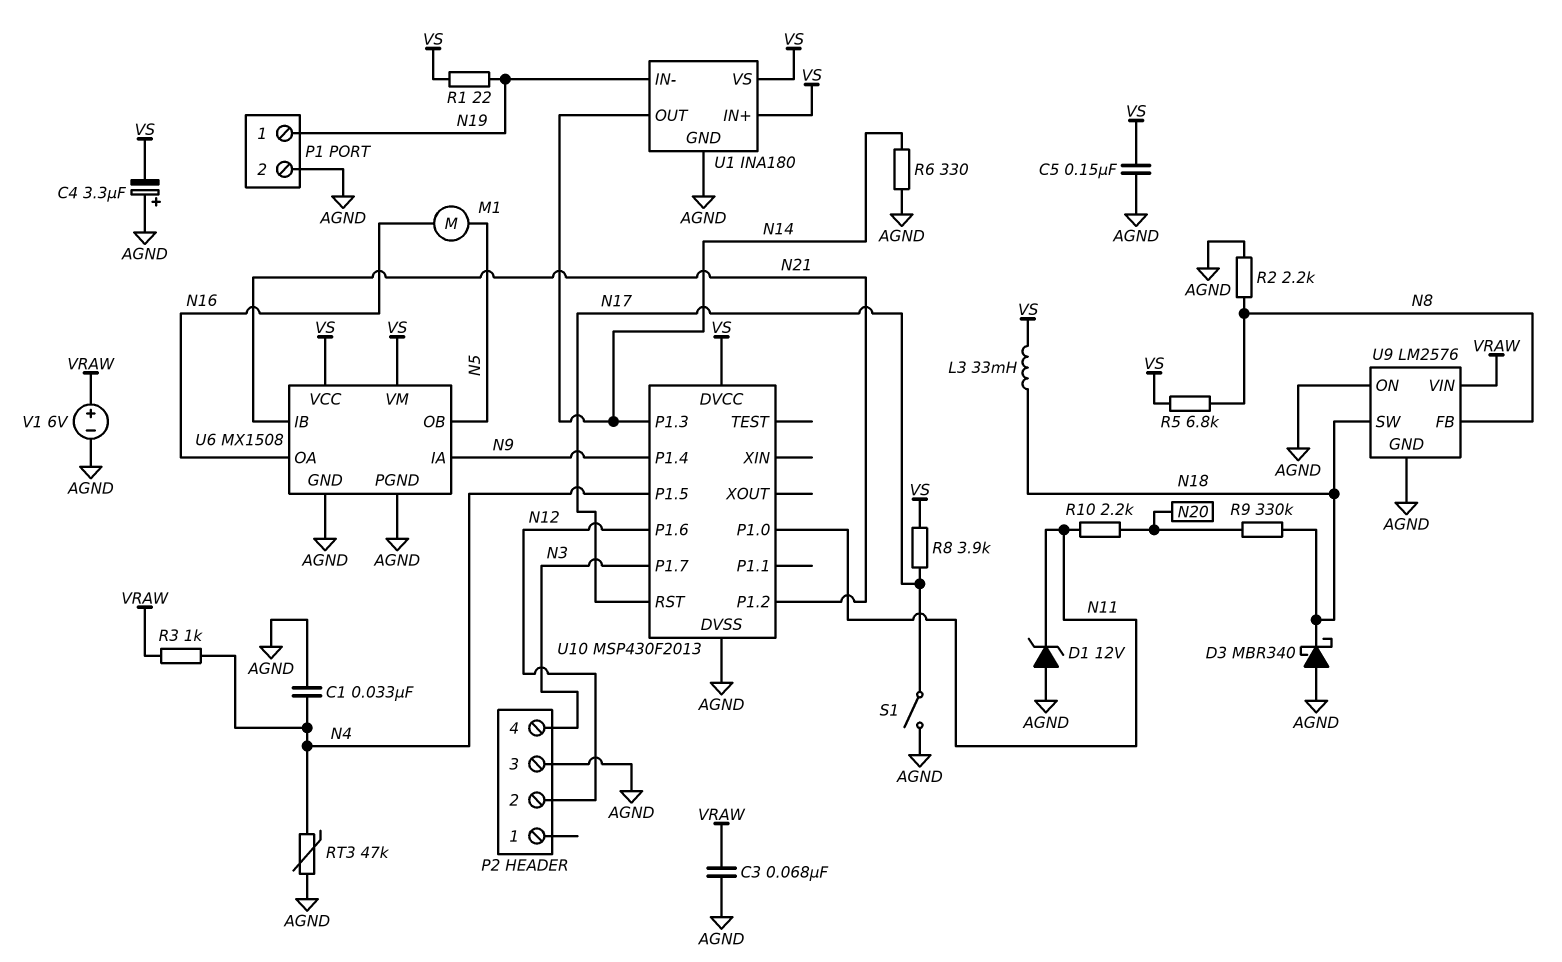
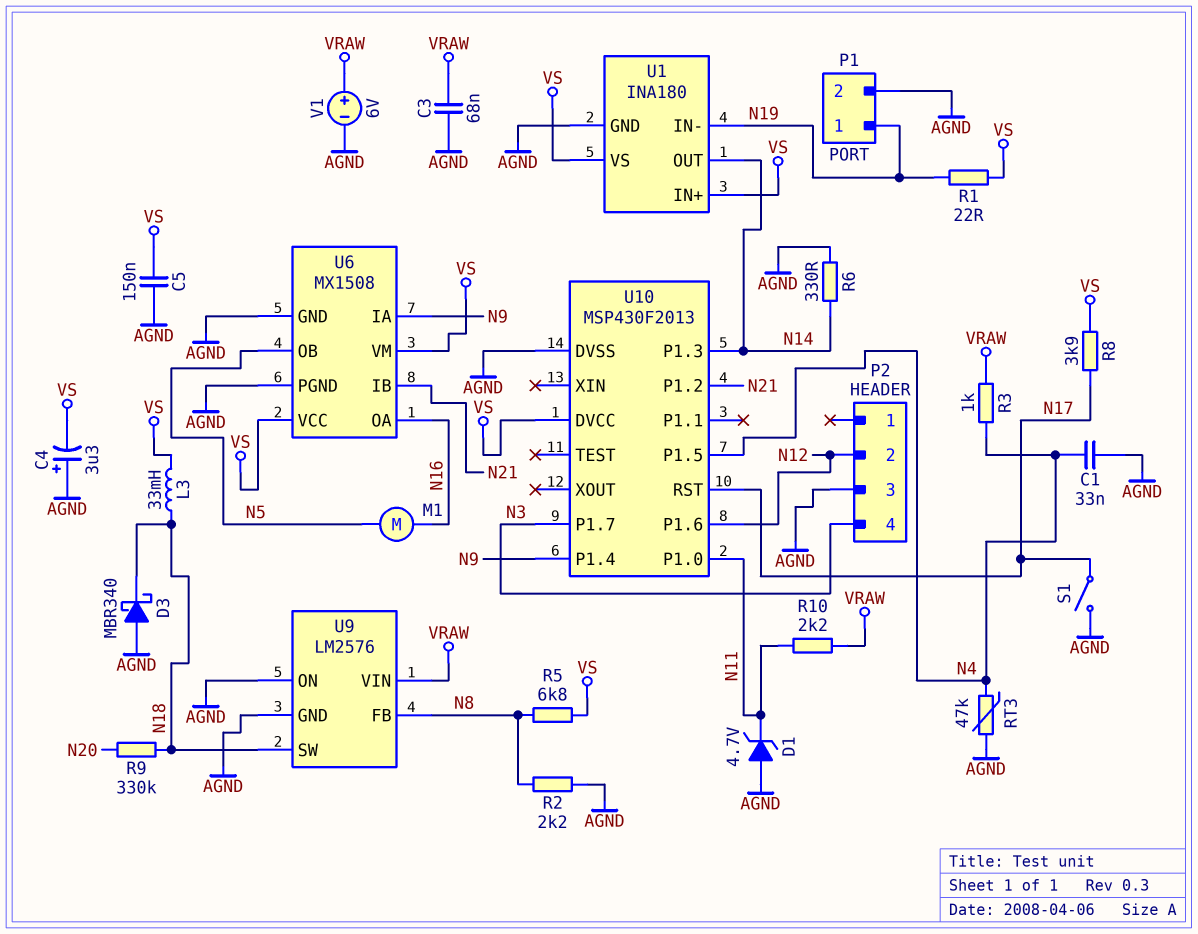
D1: zener 12V (A AGND, K N11) -> zener 4.7V (A AGND, K N11)
R10: 2.2k (N11, N20) -> 2.2k (N11, VRAW)

